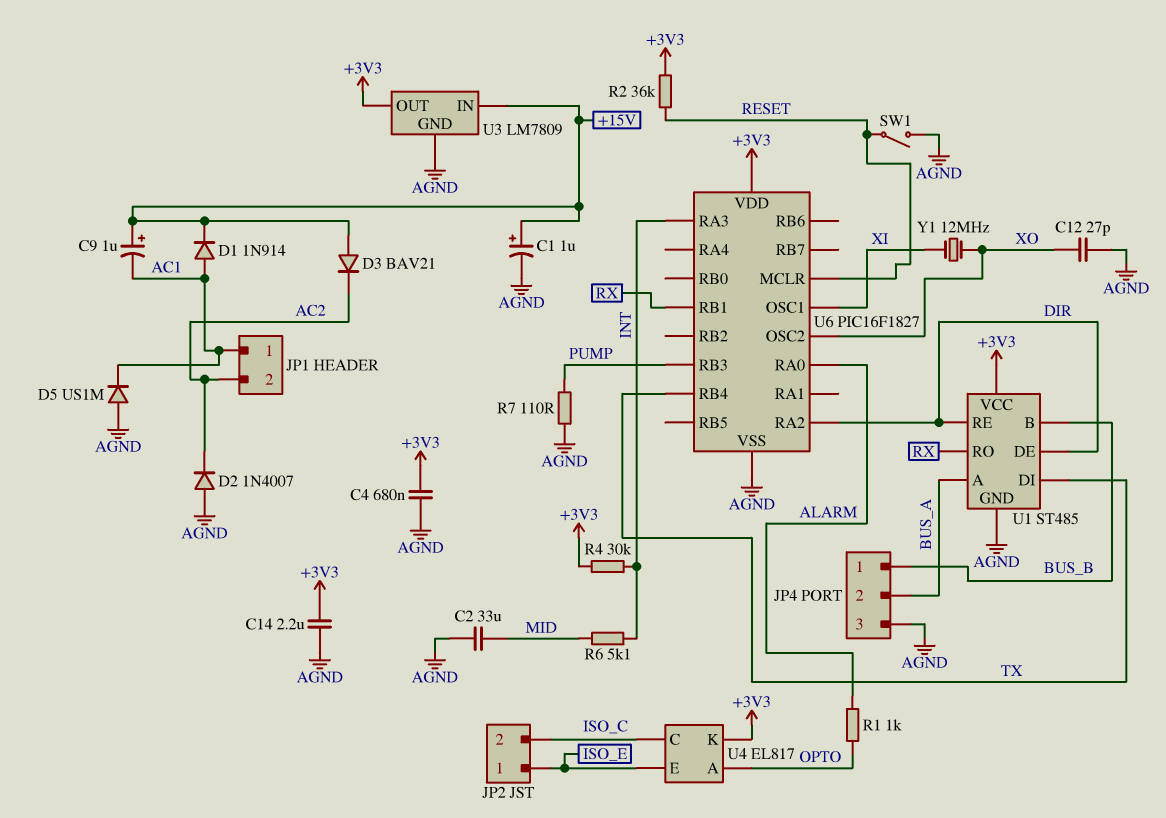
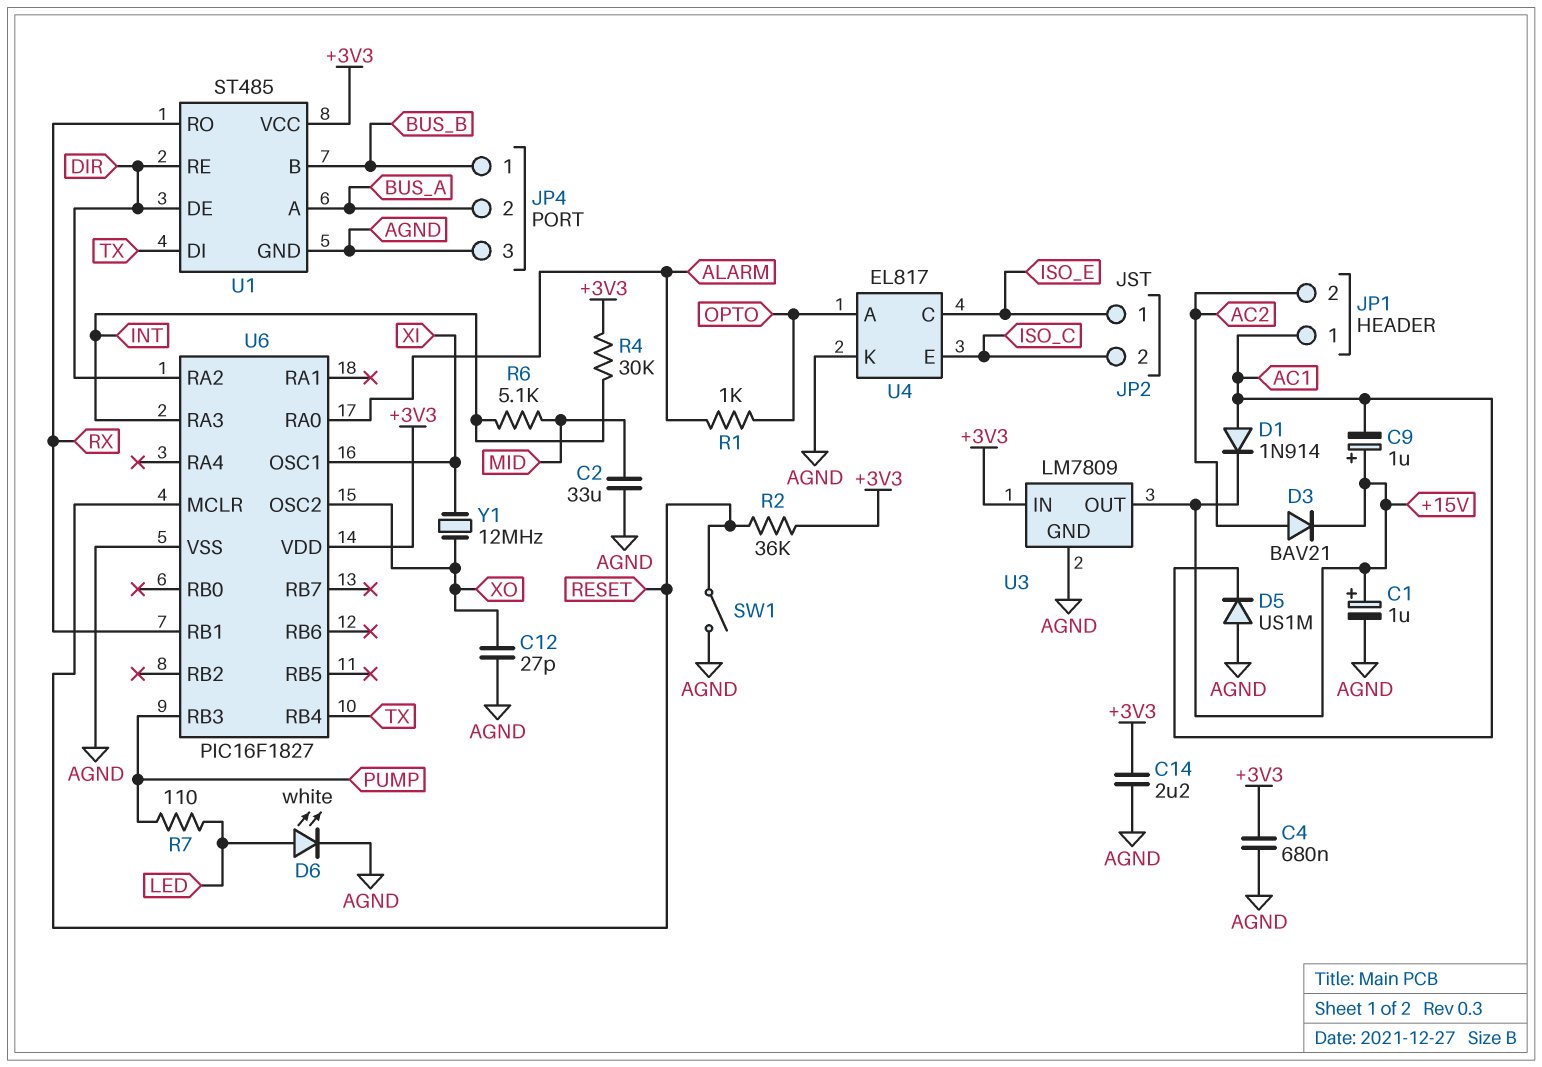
D2: diode 1N4007 (A AGND, K AC2) -> none
D3: diode BAV21 (A +15V, K AC2) -> diode BAV21 (A AC2, K +15V)
D6: none -> LED white (A LED, K AGND)
R7: 110 (AGND, PUMP) -> 110 (LED, PUMP)
U3 pin IN: +15V -> +3V3
U3 pin OUT: +3V3 -> +15V
U4 pin C: ISO_C -> ISO_E
U4 pin E: ISO_E -> ISO_C
U4 pin K: +3V3 -> AGND

